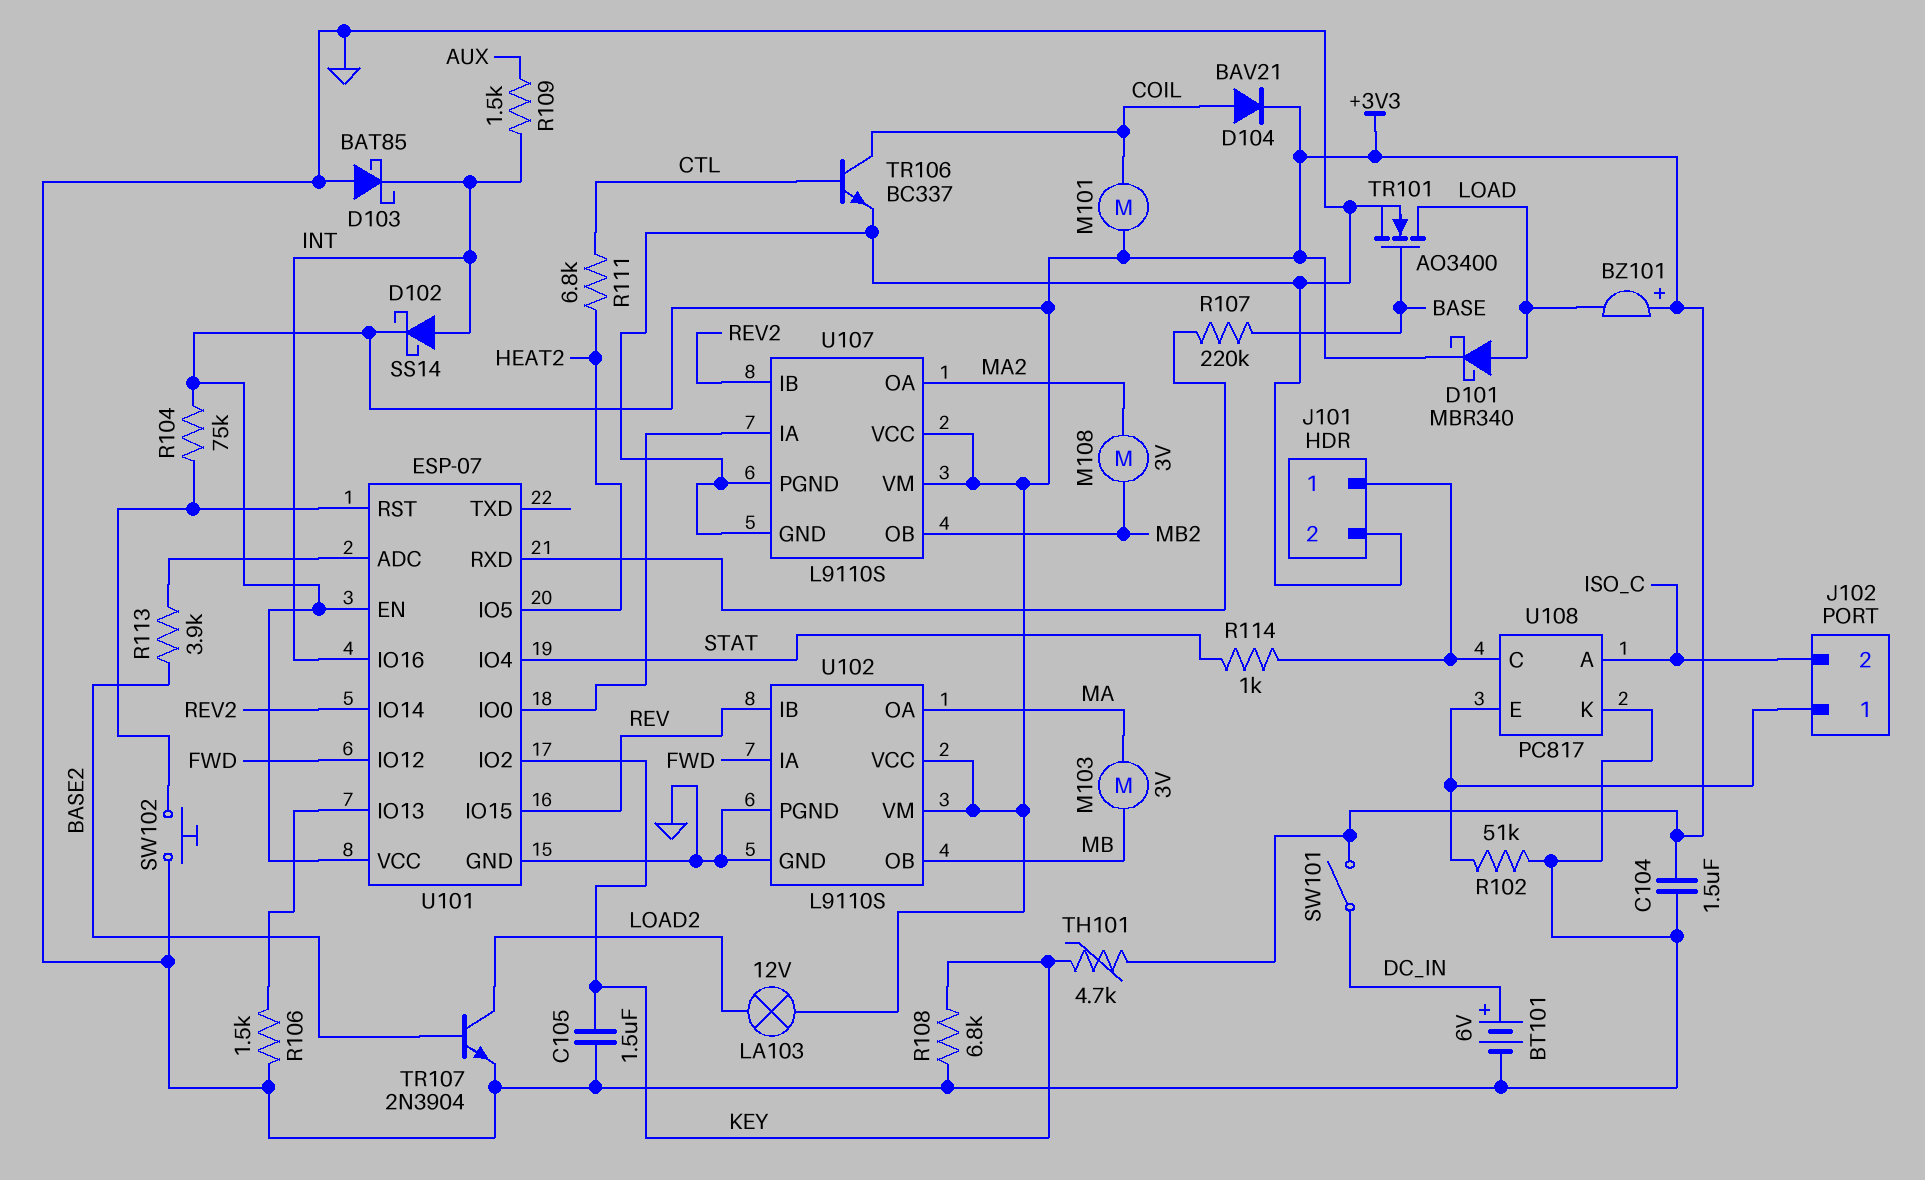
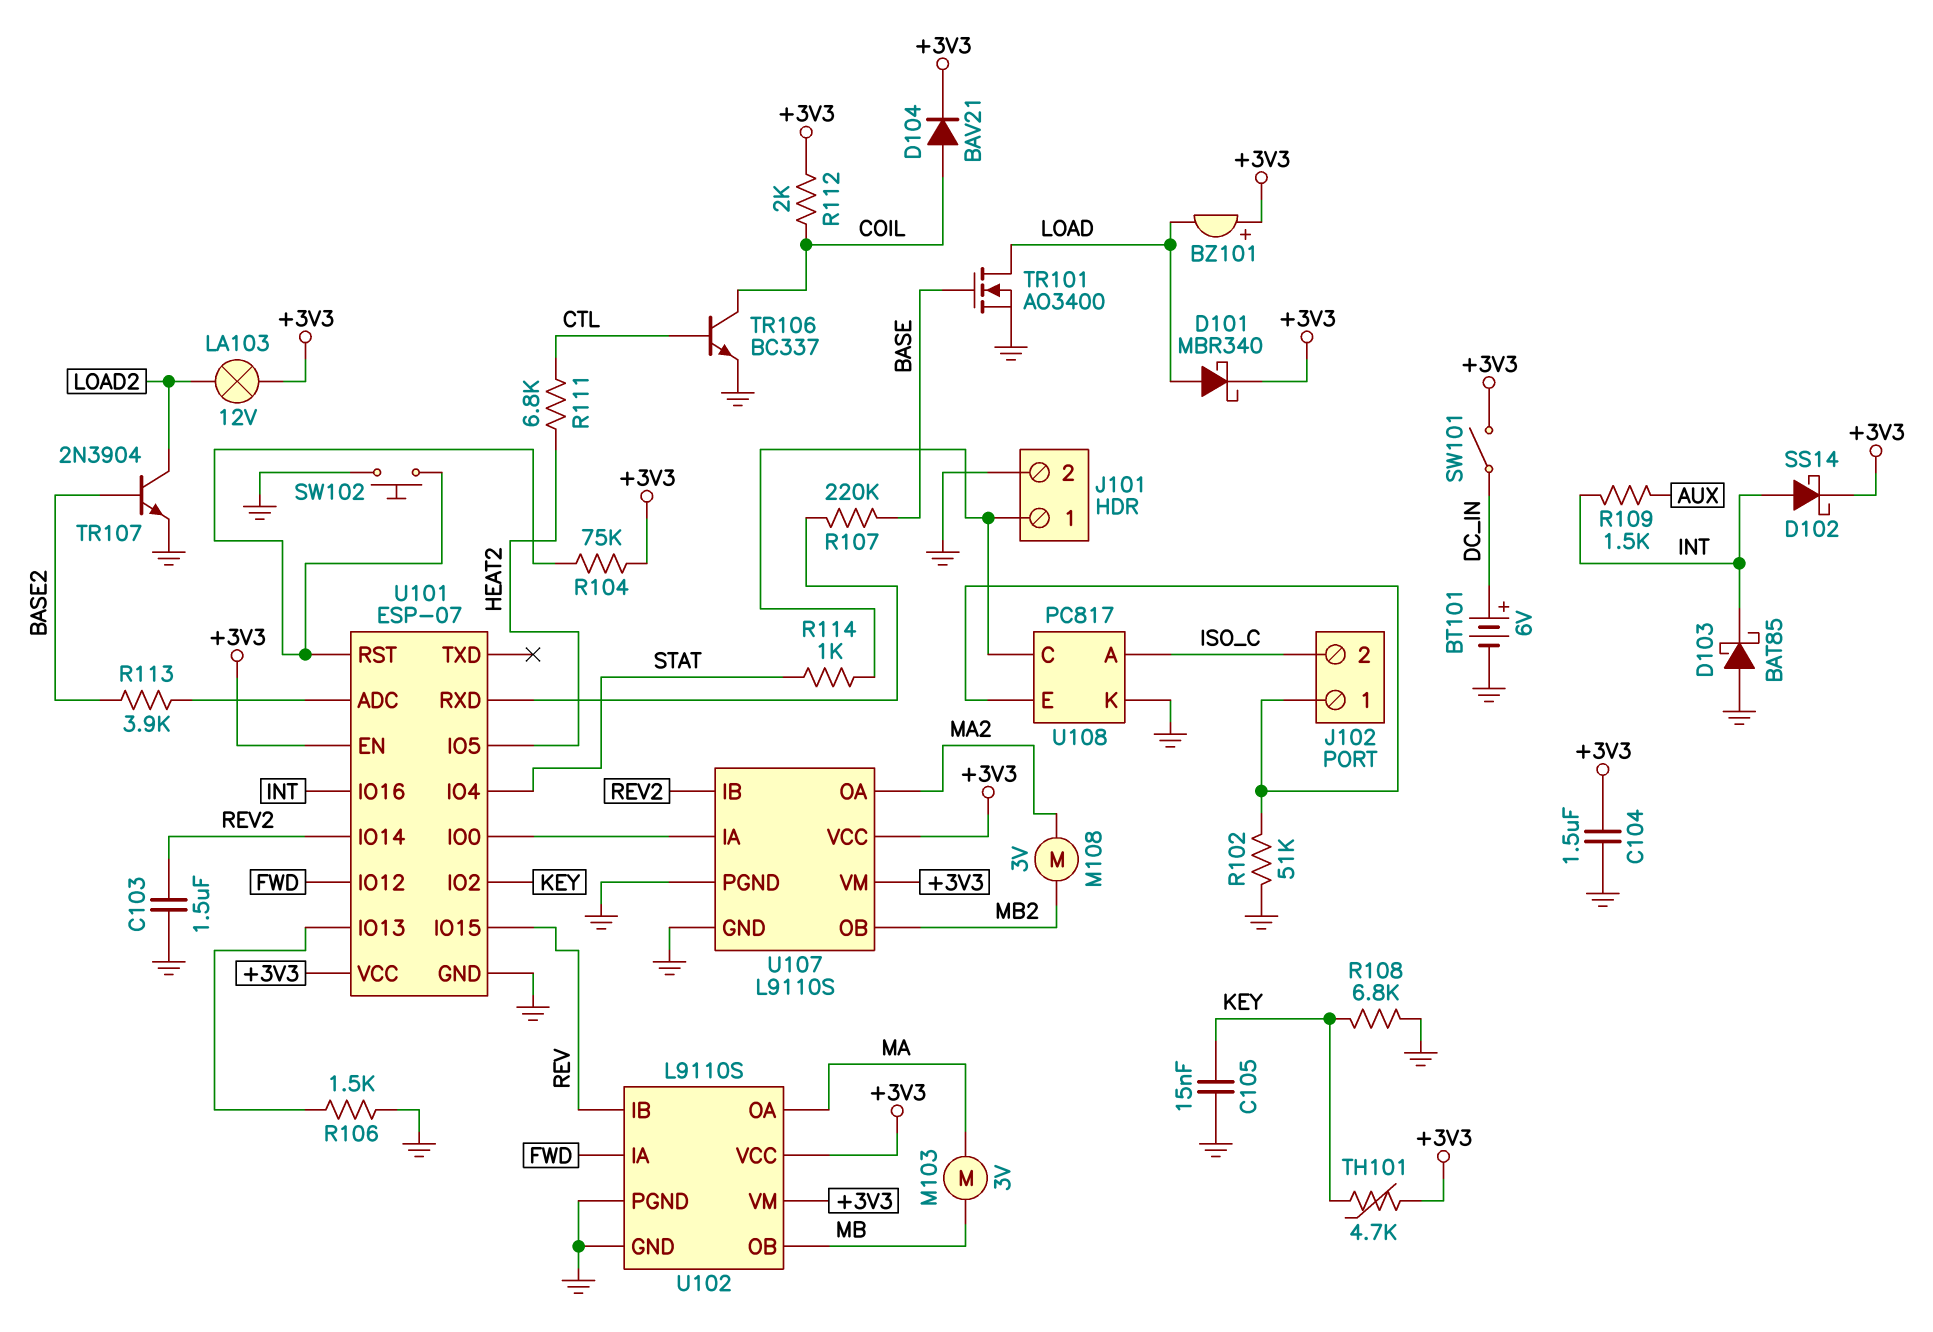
C103: none -> 1.5uF (GND, REV2)
C105: 1.5uF (GND, KEY) -> 15nF (GND, KEY)
M101: motor (+3V3, COIL) -> none
R112: none -> 2k (+3V3, COIL)

